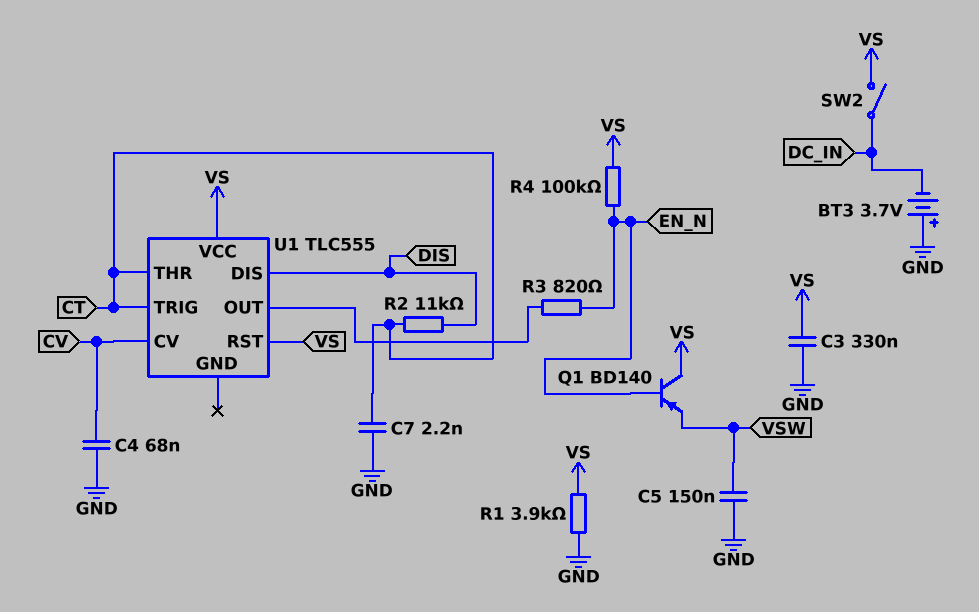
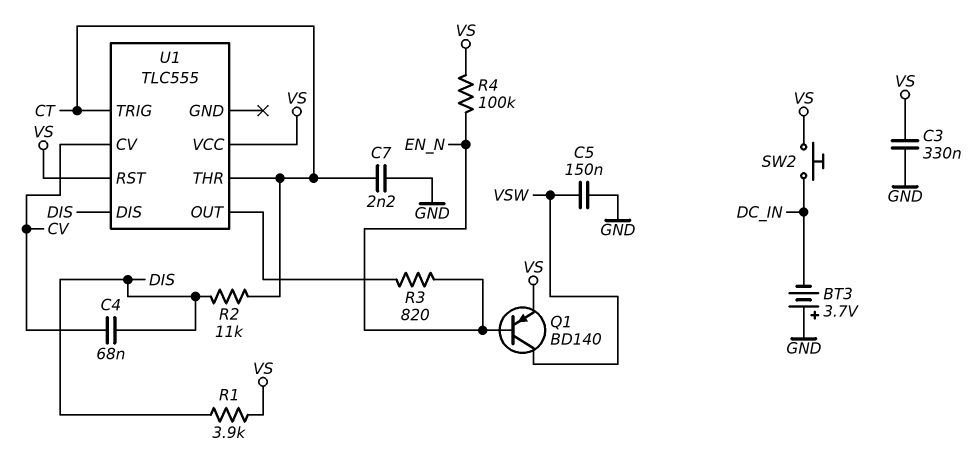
C4: 68nF (CV, GND) -> 68nF (CV, DIS)
Q1: PNP BD140 (B EN_N, C VS, E VSW) -> PNP BD140 (B EN_N, C VSW, E VS)
R1: 3.9k (GND, VS) -> 3.9k (DIS, VS)
SW2: switch (DC_IN, VS) -> button (DC_IN, VS)

